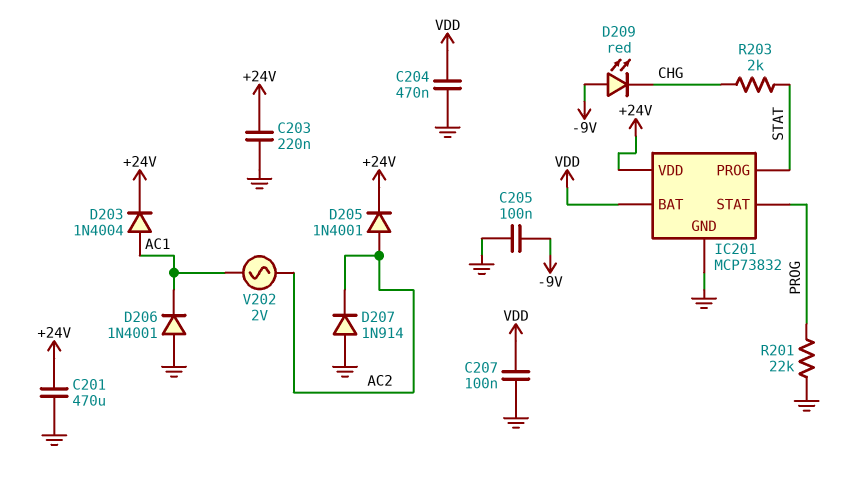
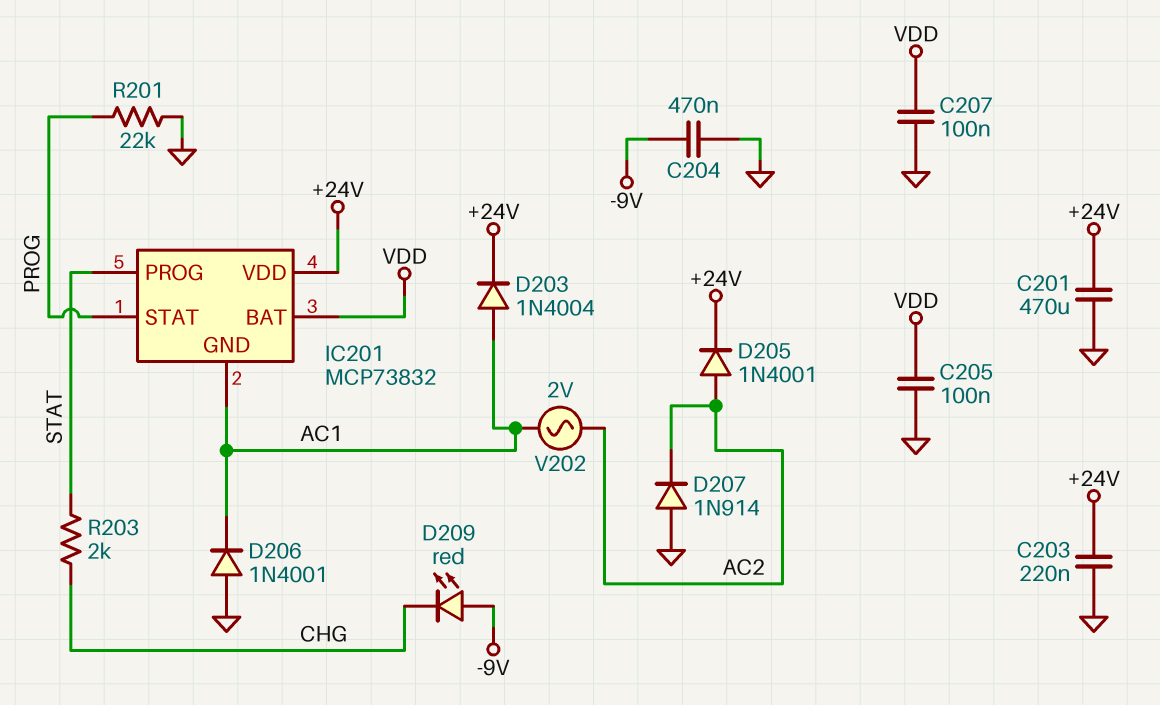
C204: 470nF (GND, VDD) -> 470nF (-9V, GND)
C205: 100nF (-9V, GND) -> 100nF (GND, VDD)
IC201 pin GND: GND -> AC1

